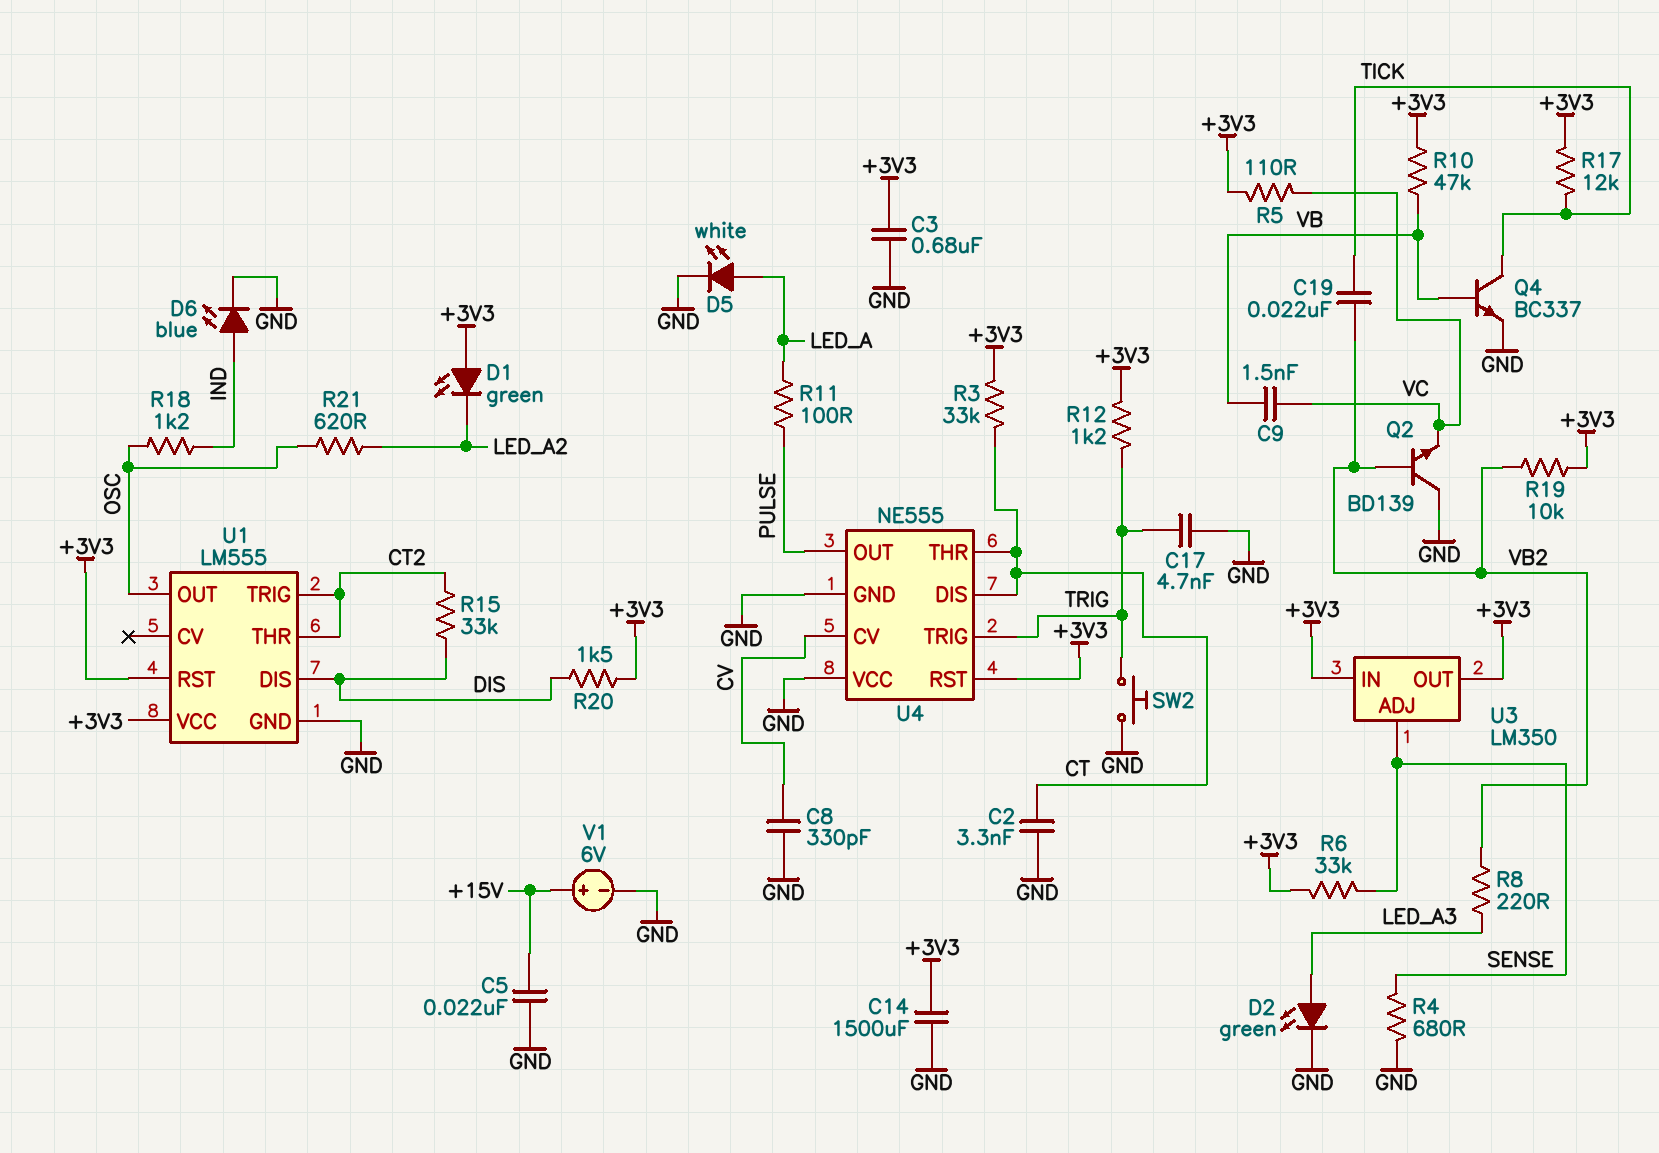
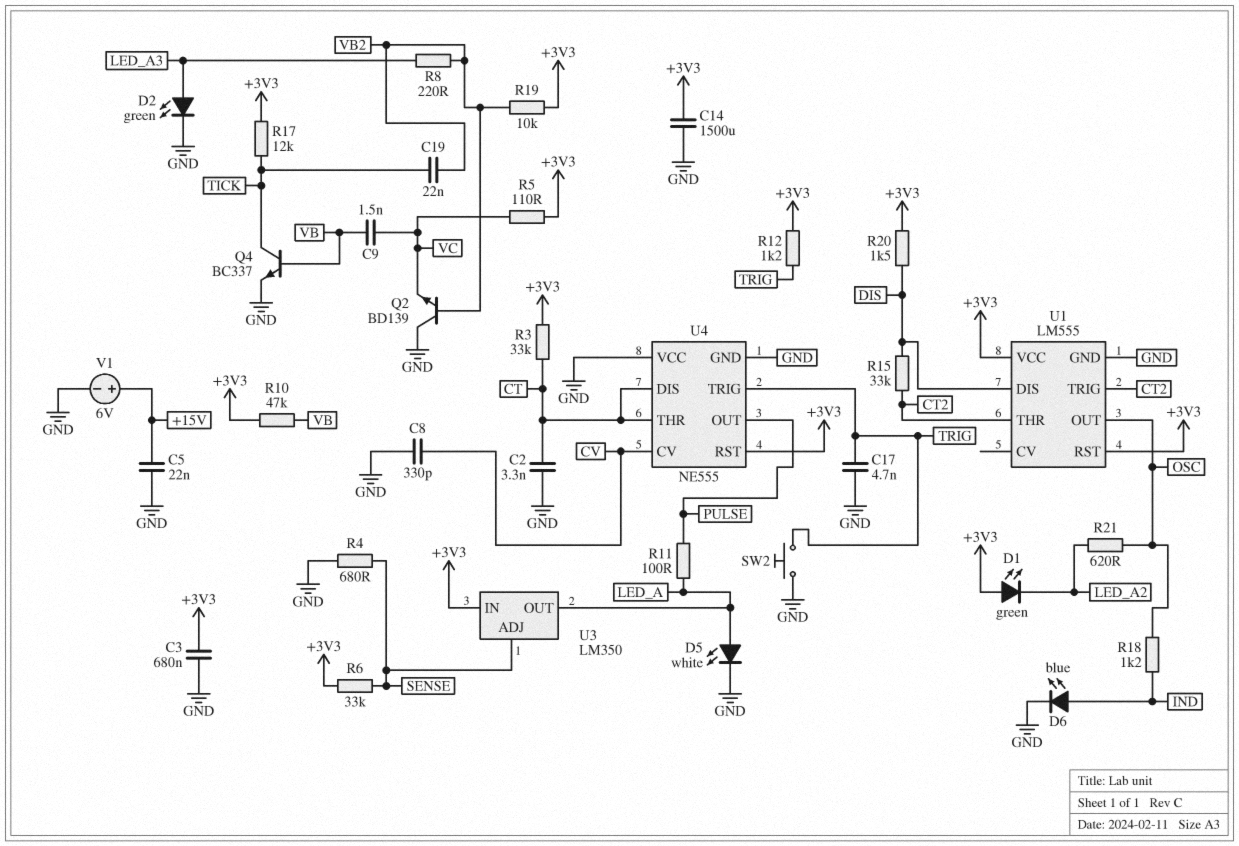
U3 pin OUT: +3V3 -> LED_A

